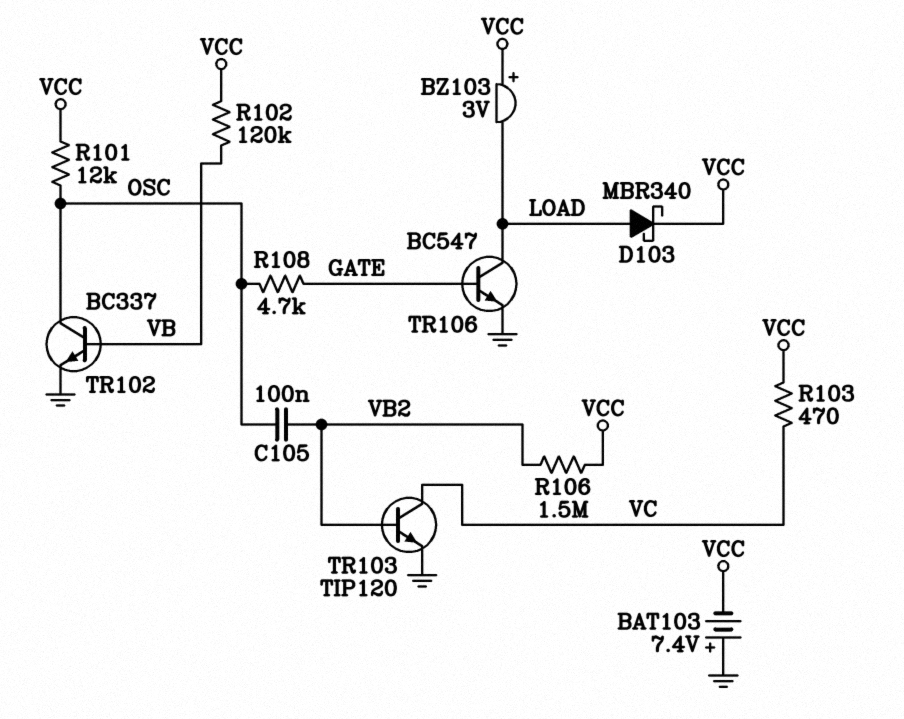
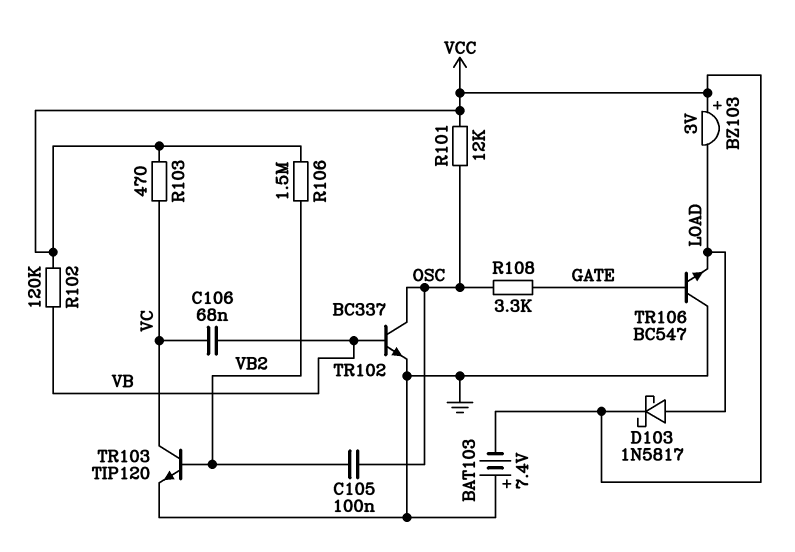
C106: none -> 68nF (VB, VC)
D103: schottky MBR340 (A LOAD, K VCC) -> schottky 1N5817 (A LOAD, K VCC)
R108: 4.7k (GATE, OSC) -> 3.3k (GATE, OSC)
TR106: NPN BC547 (B GATE, C LOAD, E GND) -> NPN BC547 (B GATE, C GND, E LOAD)

